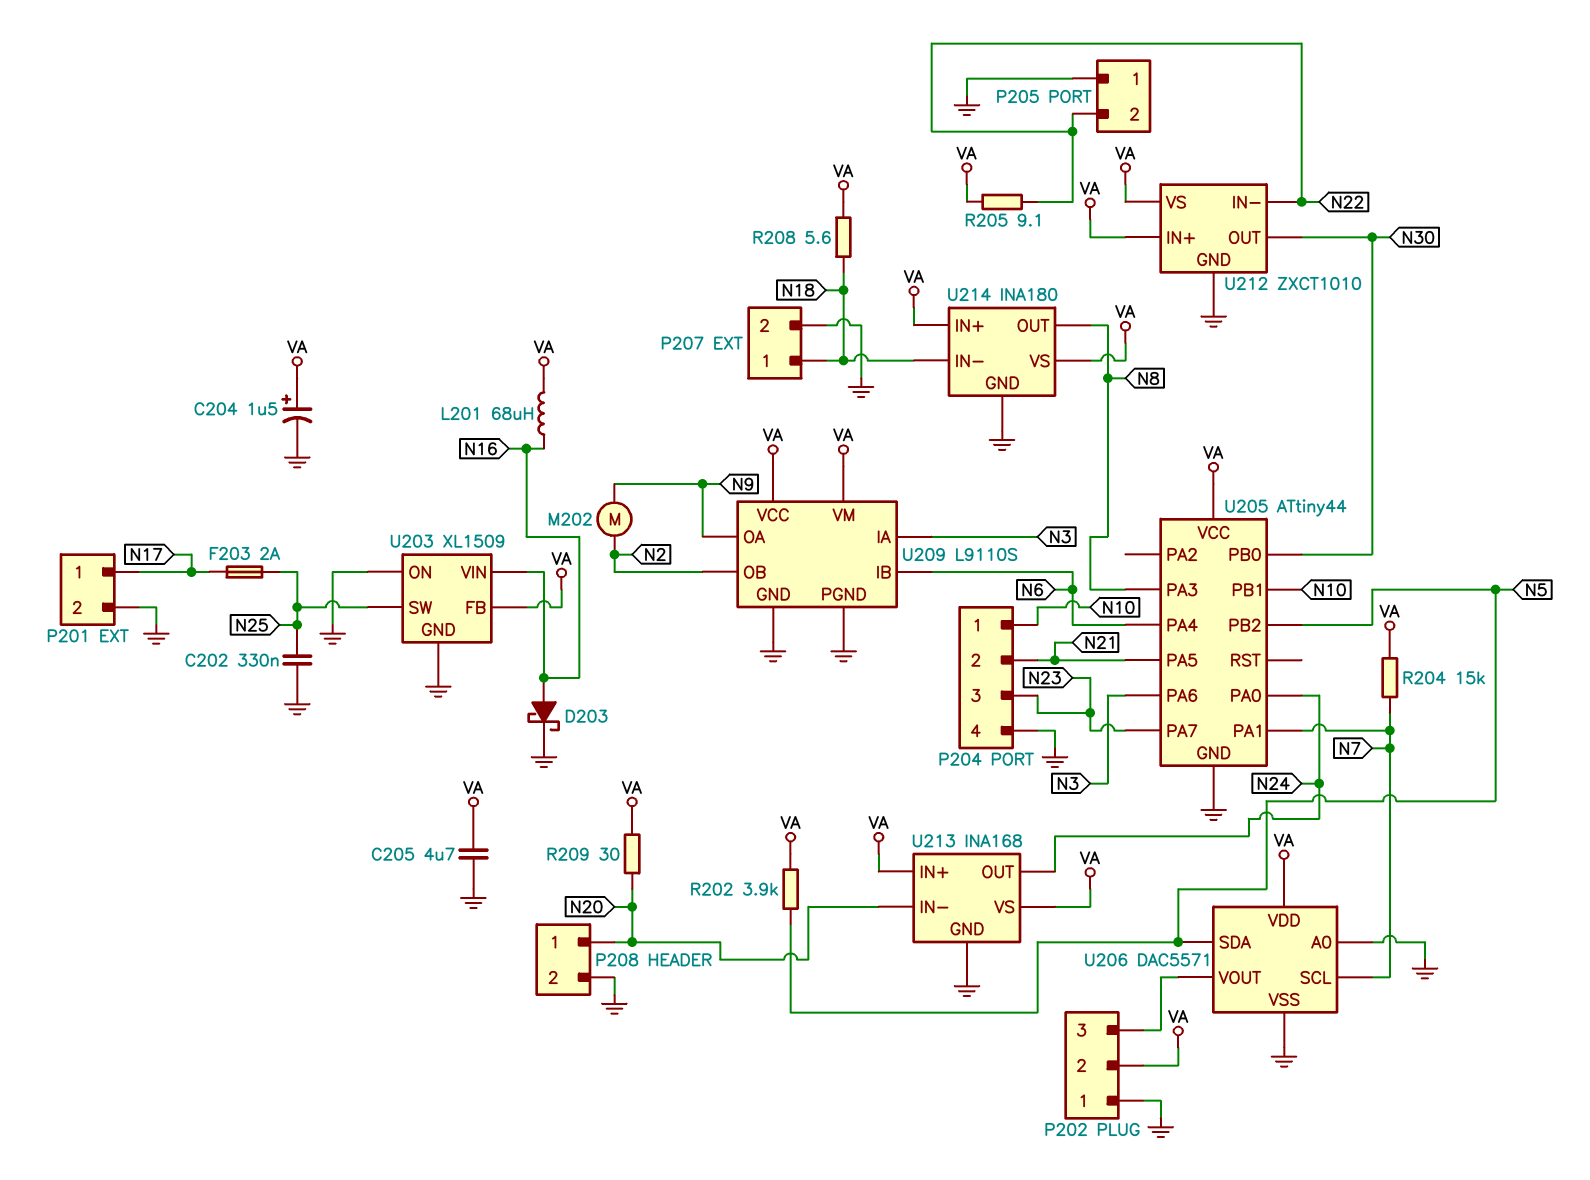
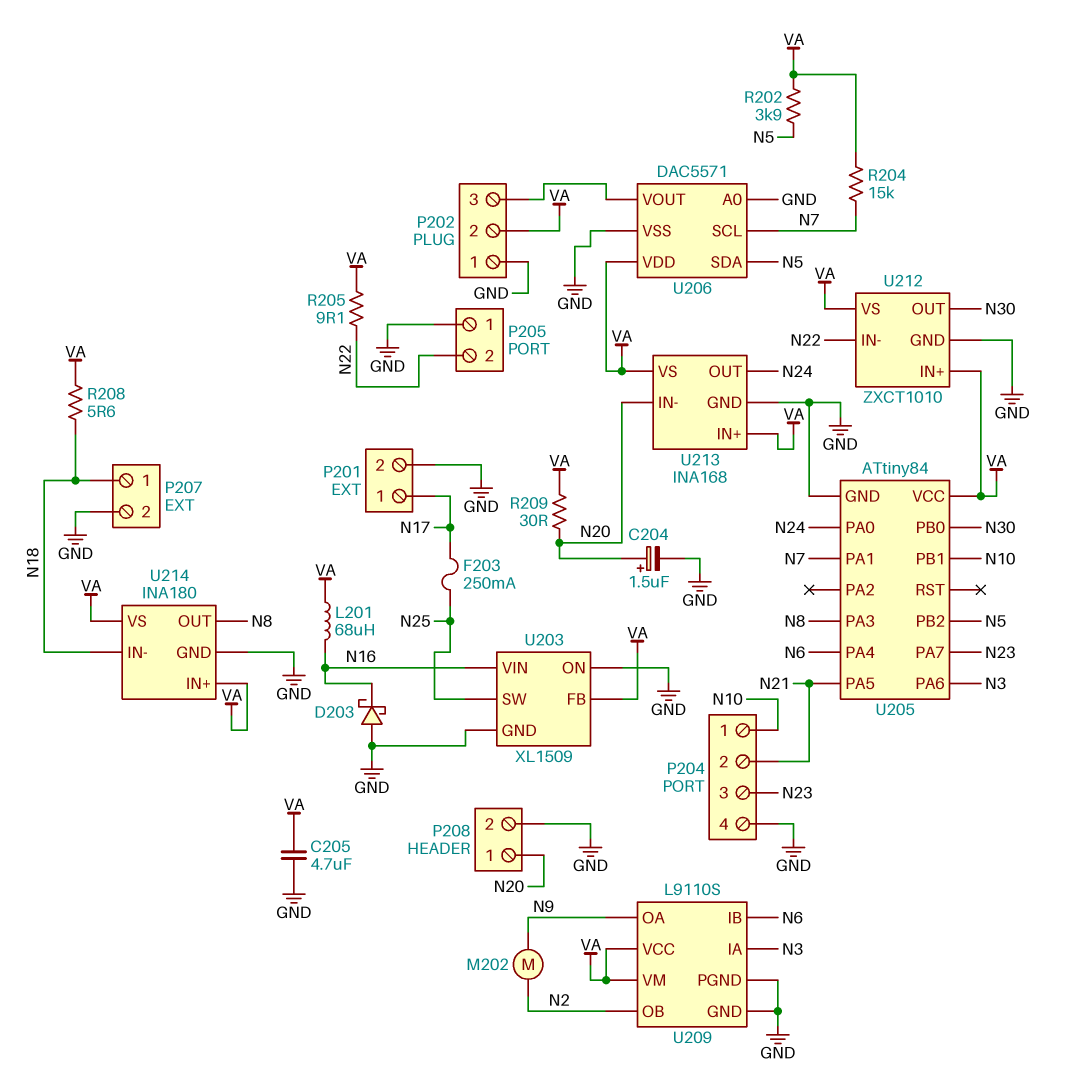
C202: 330nF (GND, N25) -> none
C204: 1.5uF (plus VA, minus GND) -> 1.5uF (plus N20, minus GND)
D203: schottky (A N16, K GND) -> schottky (A GND, K N16)
F203: 2A (N17, N25) -> 250mA (N17, N25)
U205: ATtiny44 -> ATtiny84

